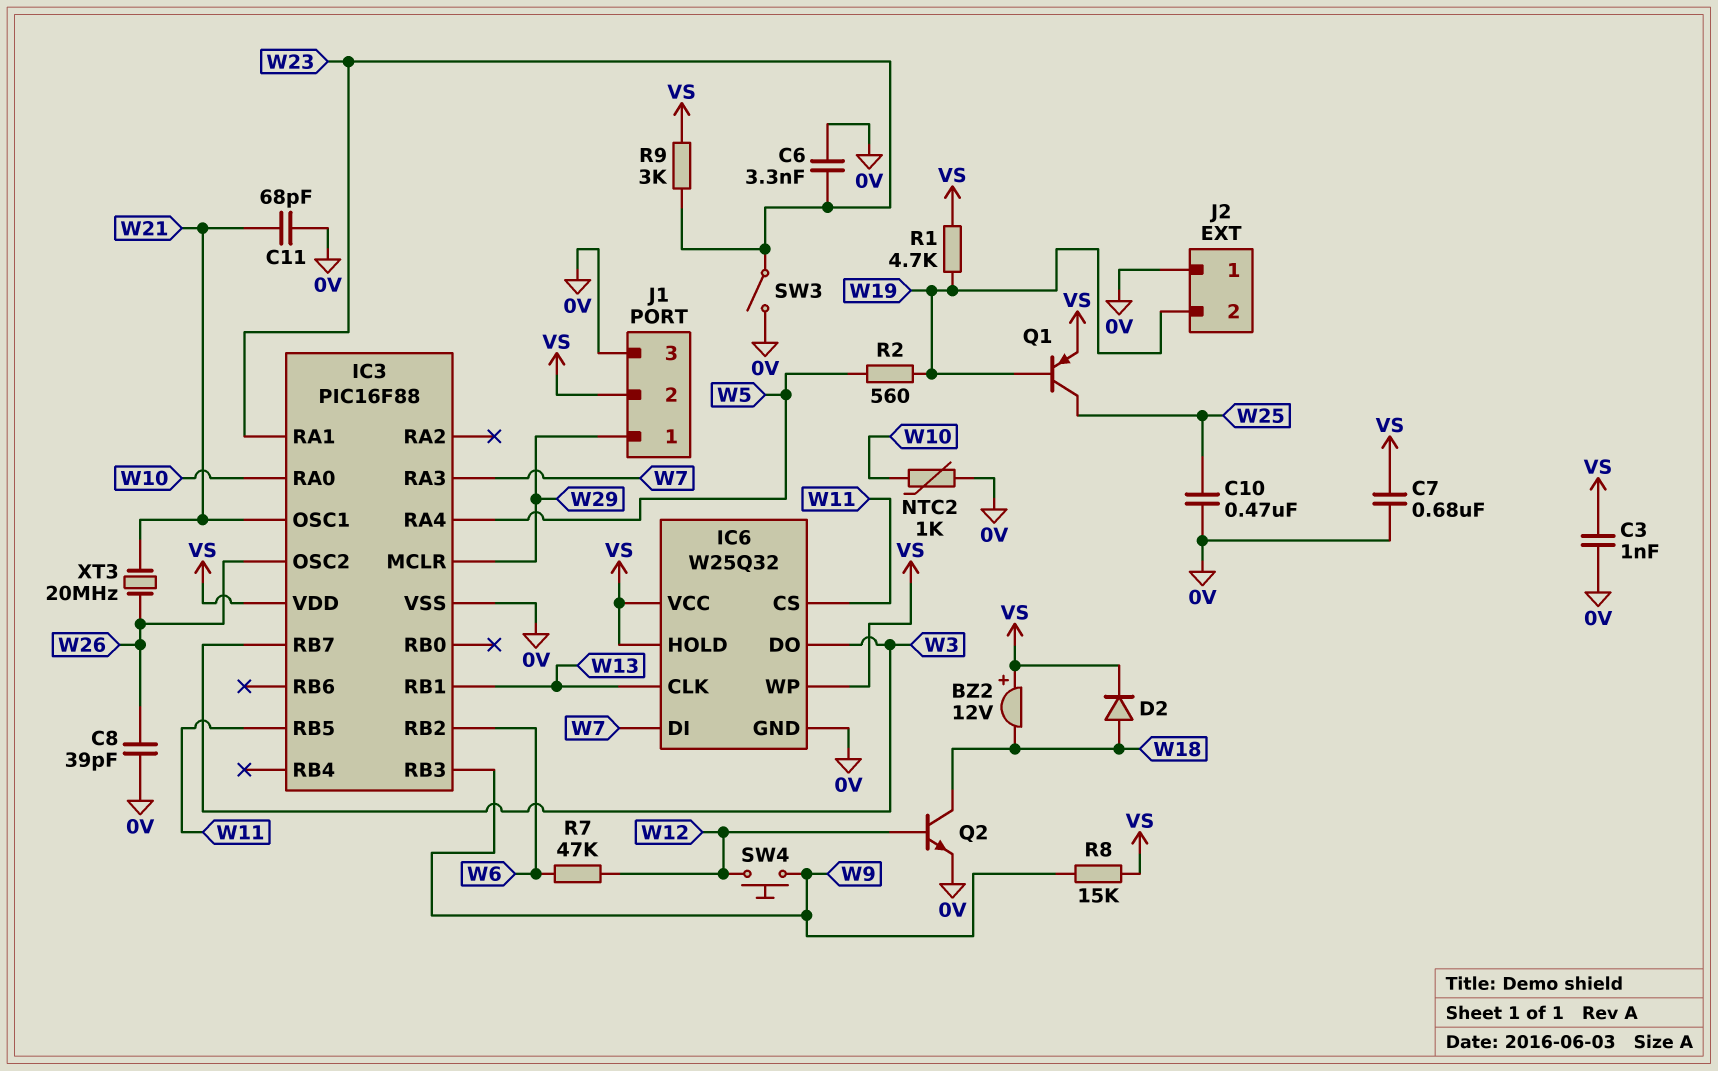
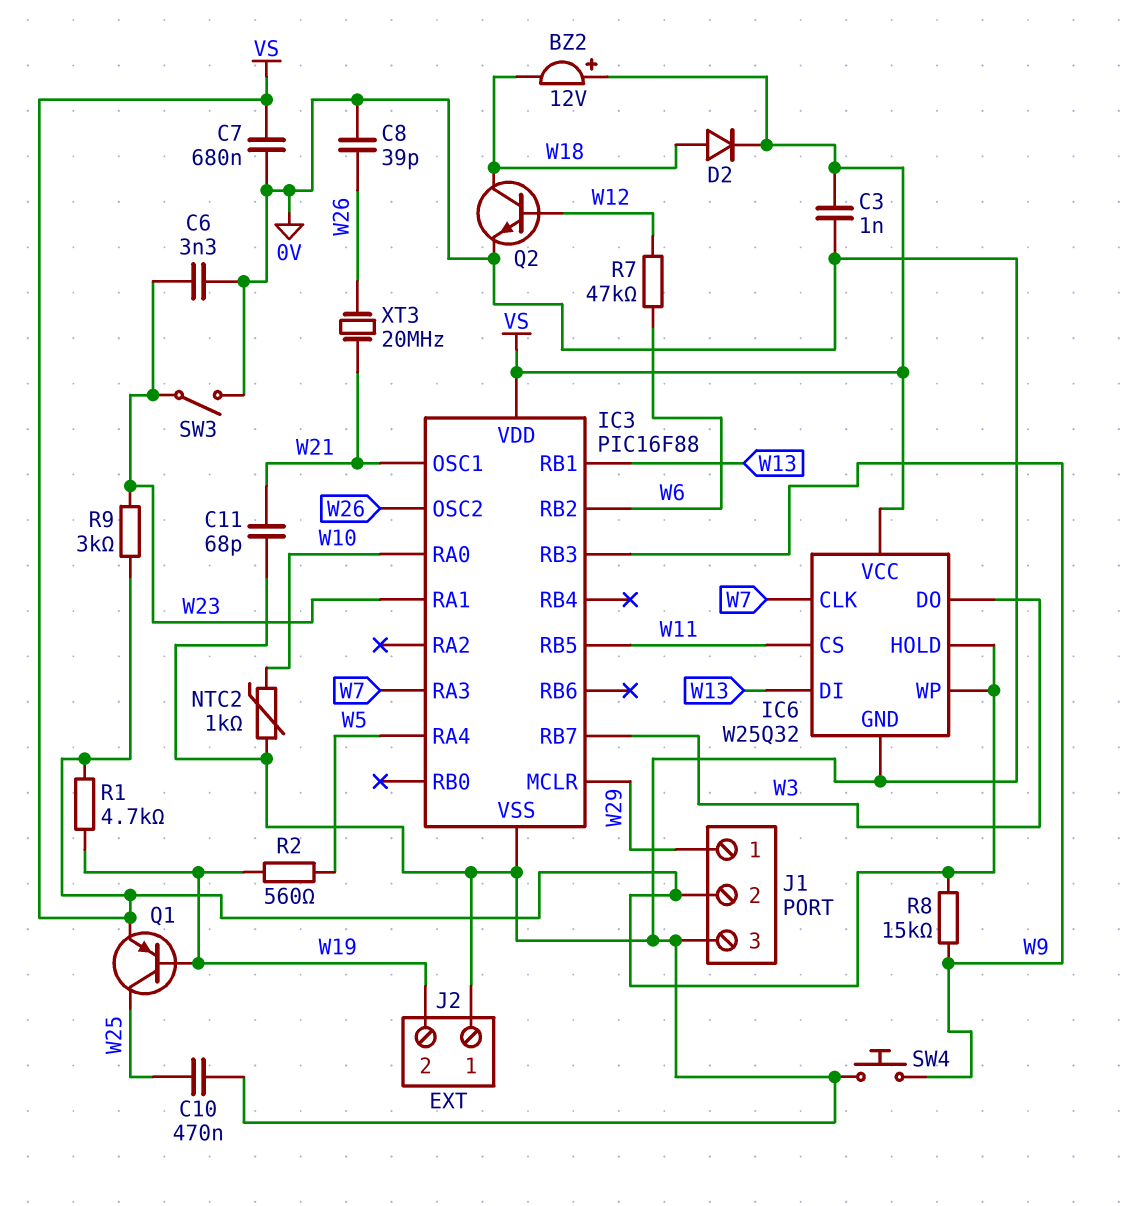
IC6 pin CLK: W13 -> W7
IC6 pin DI: W7 -> W13
SW4: button (W9, W12) -> button (0V, W9)

